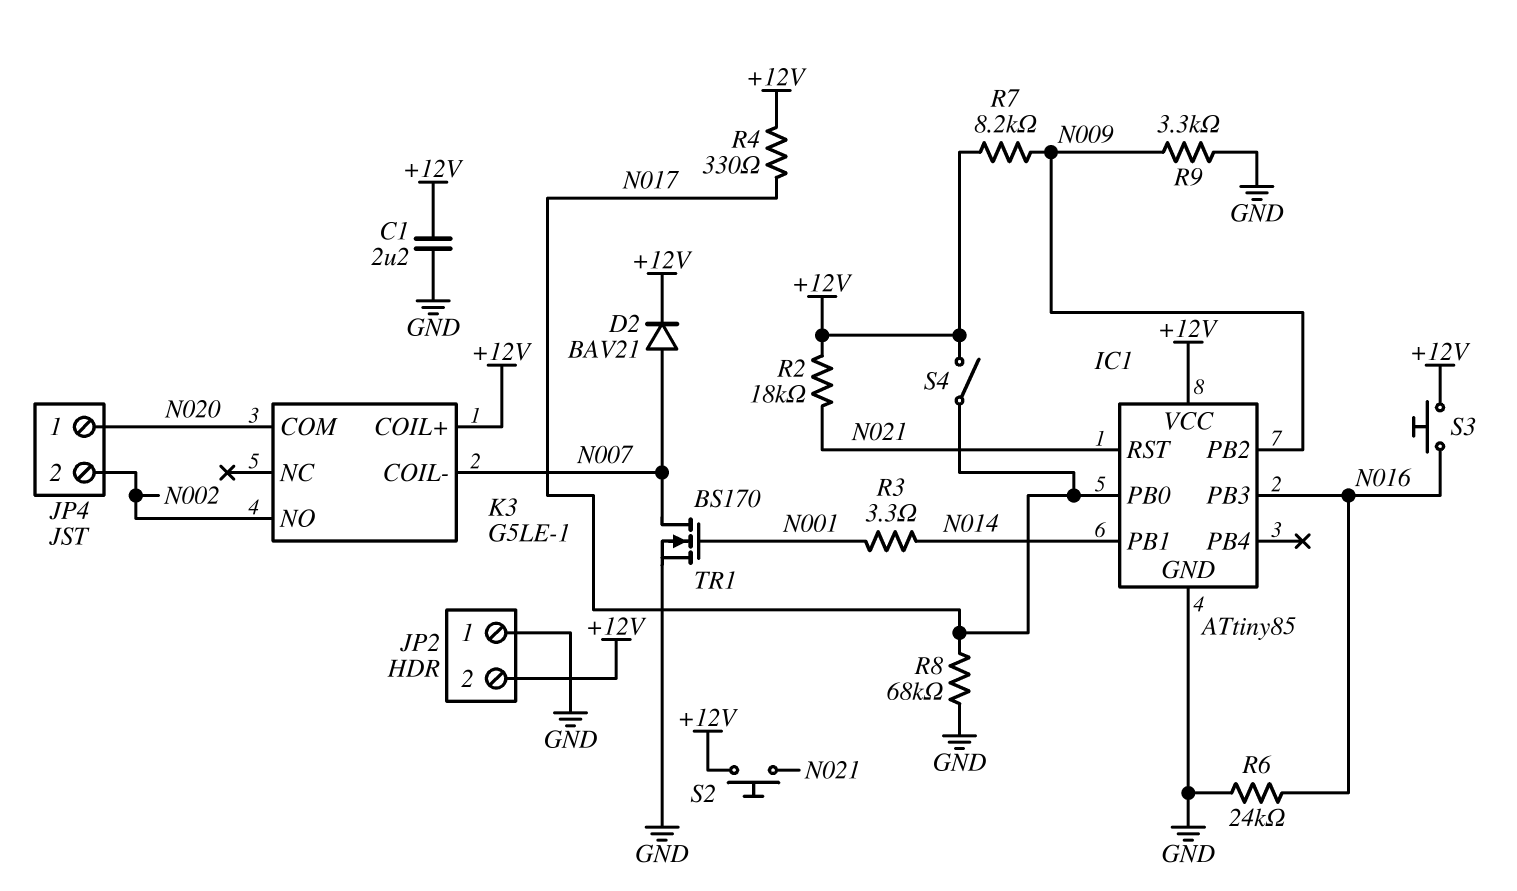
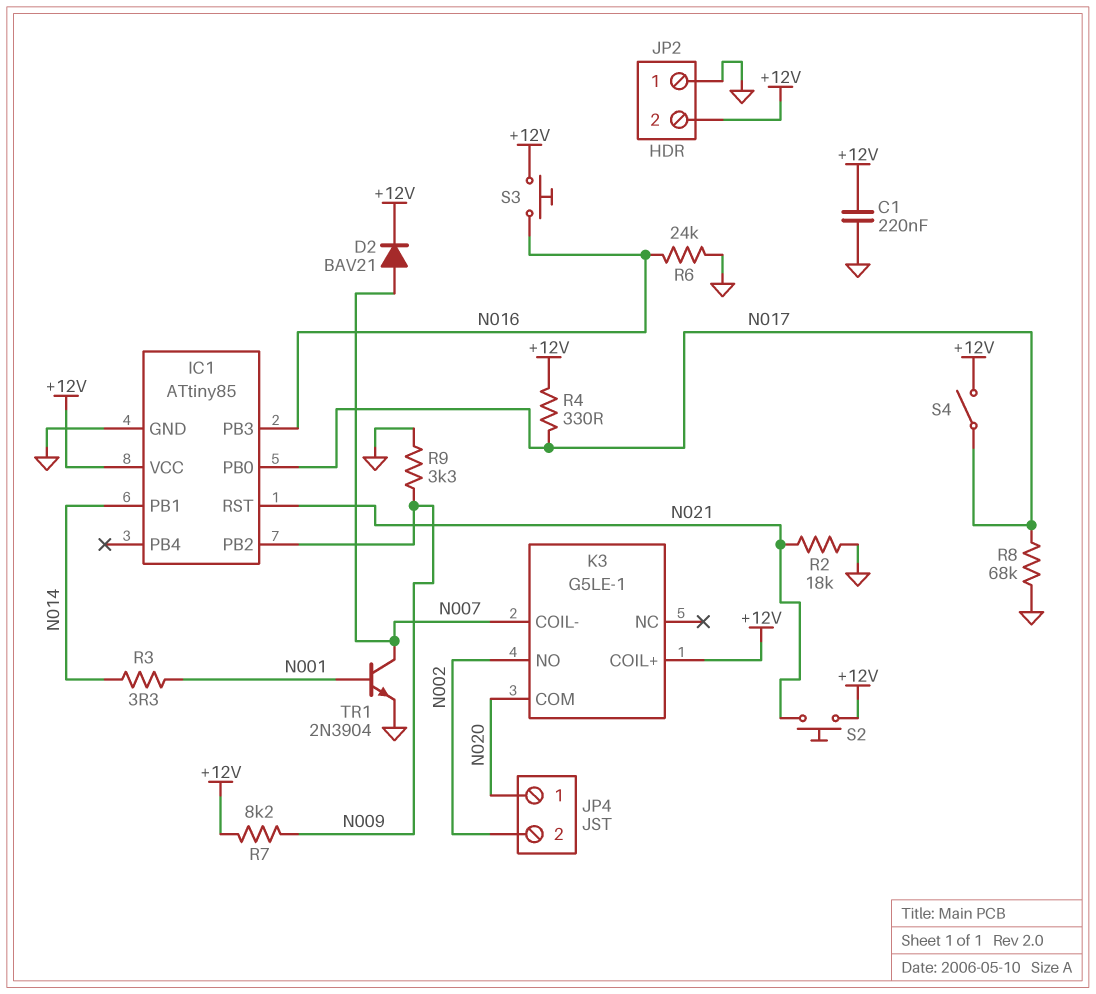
C1: 2.2uF (+12V, GND) -> 220nF (+12V, GND)
R2: 18k (+12V, N021) -> 18k (GND, N021)
TR1: NMOS BS170 (G N001, D N007, S GND) -> NPN 2N3904 (B N001, C N007, E GND)

